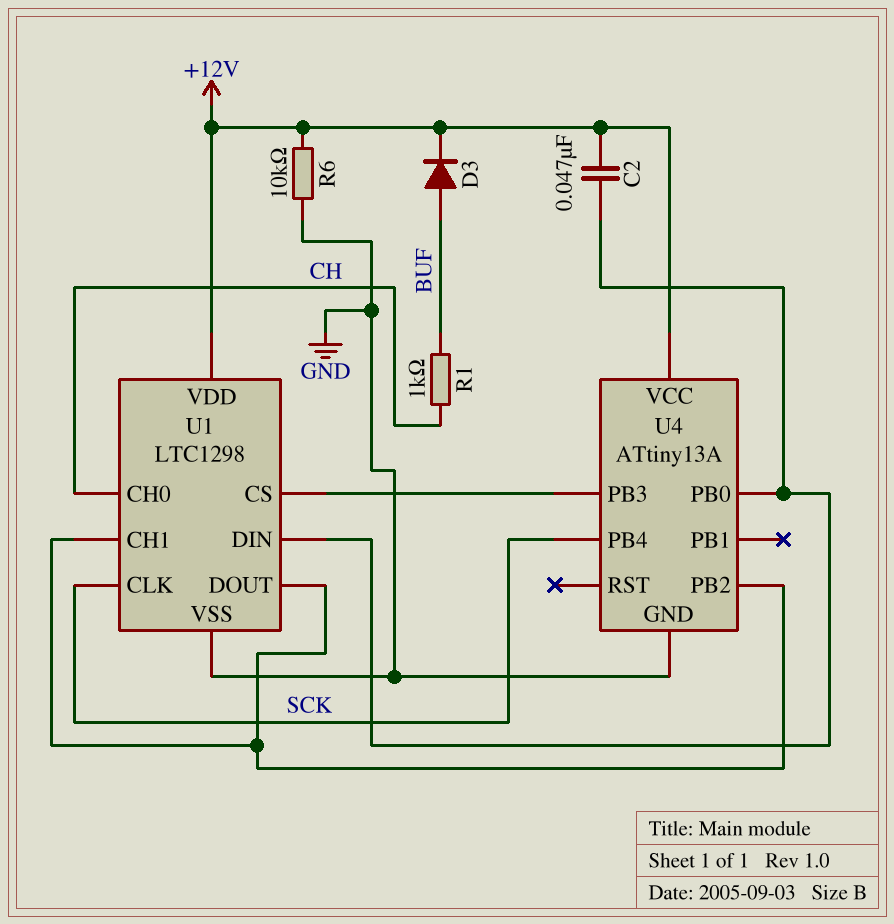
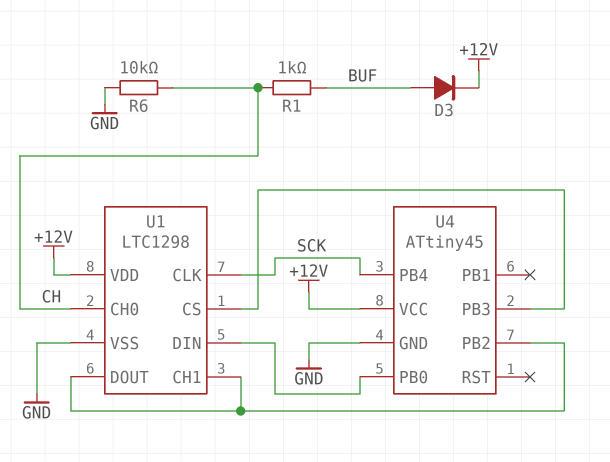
C2: 47nF (+12V, U1/DIN) -> none
R6: 10k (+12V, GND) -> 10k (CH, GND)
U4: ATtiny13A -> ATtiny45

